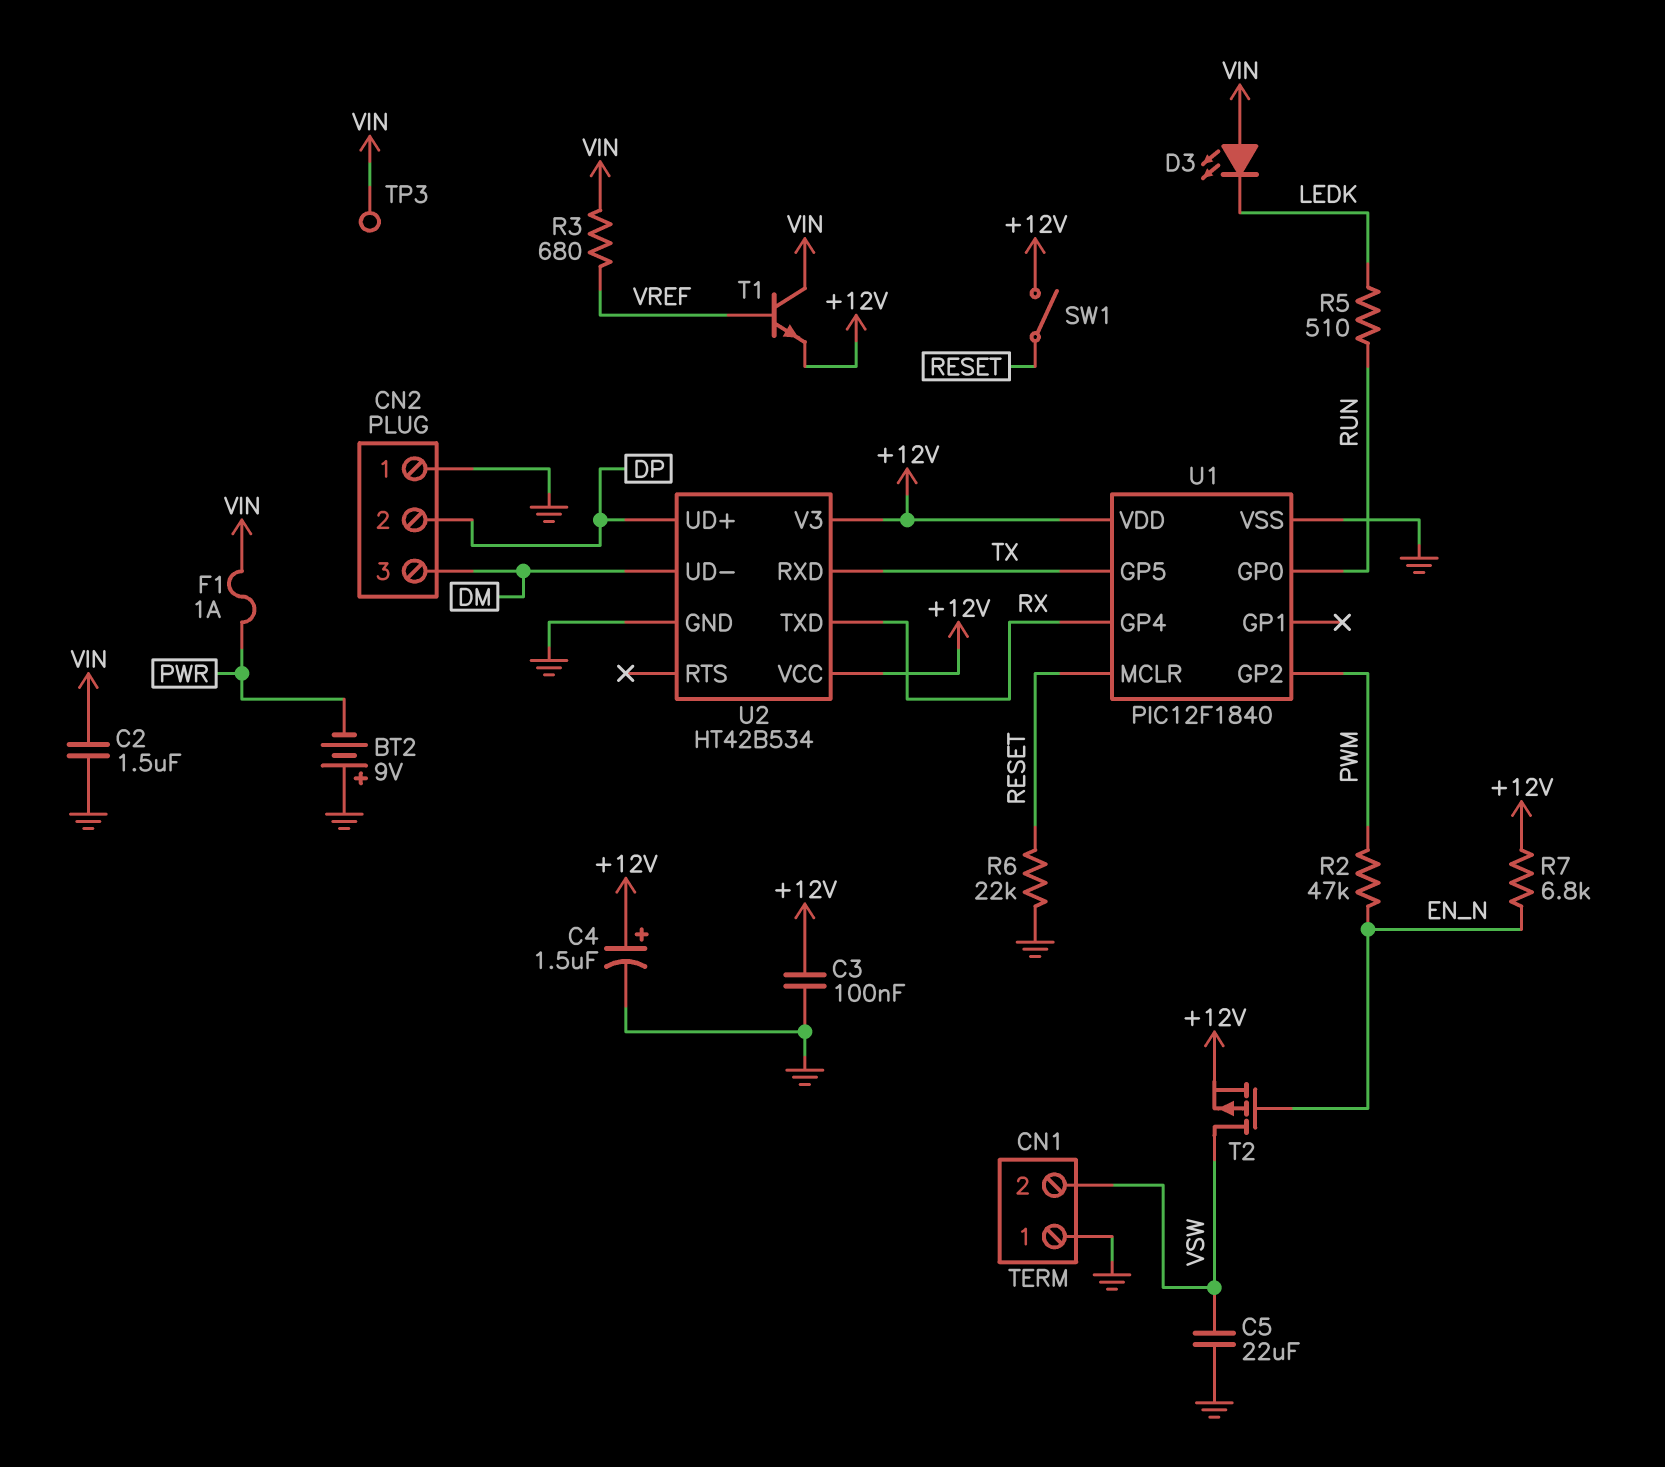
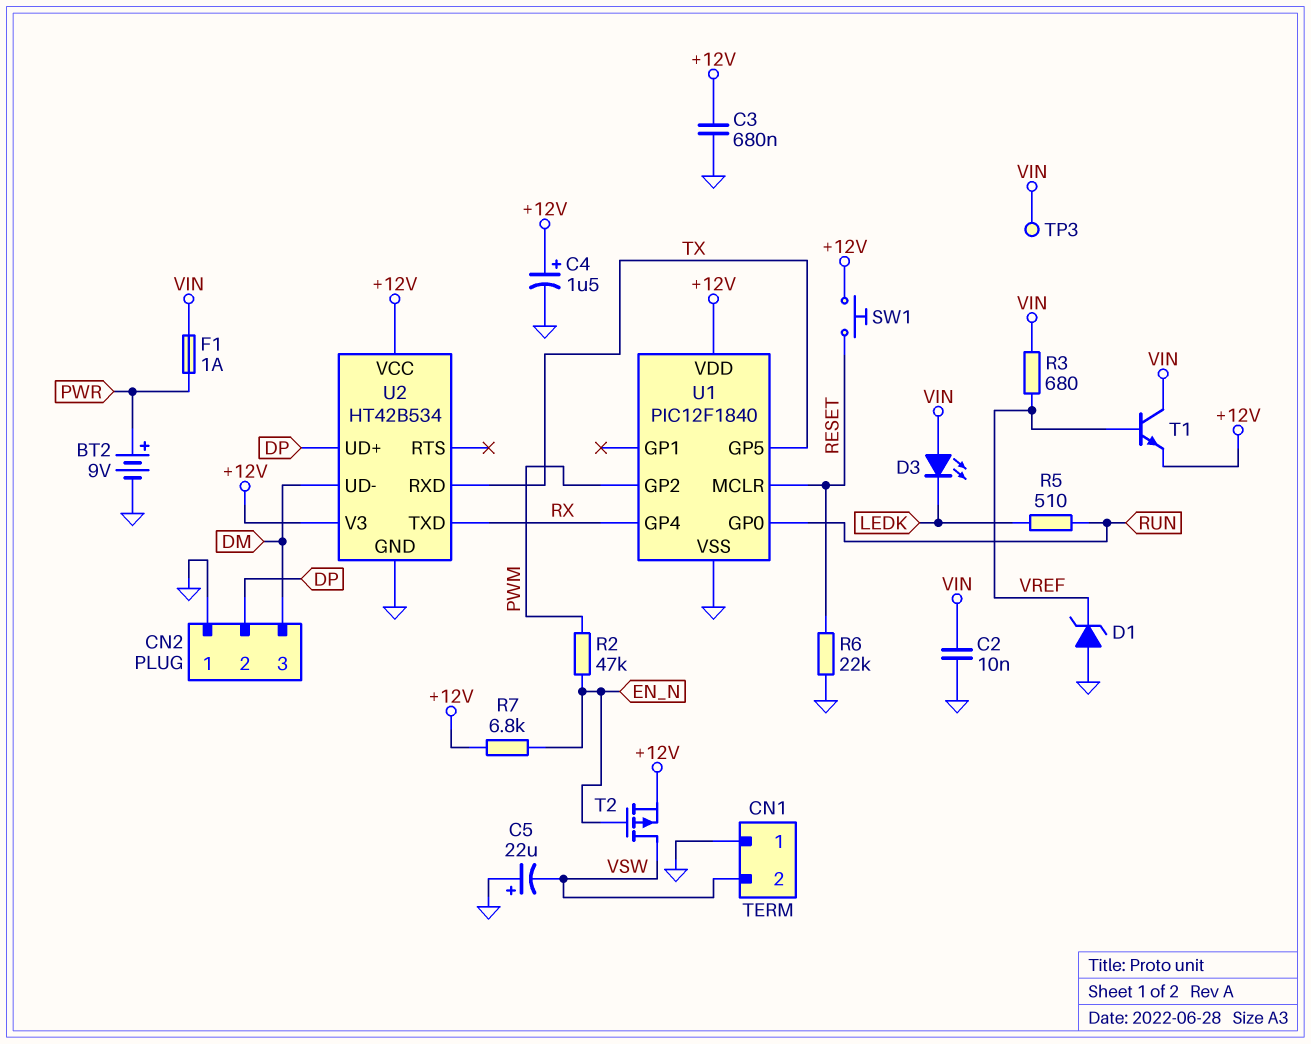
BT2: 9V (plus GND, minus PWR) -> 9V (plus PWR, minus GND)
C2: 1.5uF (GND, VIN) -> 10nF (GND, VIN)
C3: 100nF (+12V, GND) -> 680nF (+12V, GND)
C5: 22uF (GND, VSW) -> 22uF (plus GND, minus VSW)
D1: none -> zener (A GND, K VREF)
SW1: switch (+12V, RESET) -> button (+12V, RESET)

